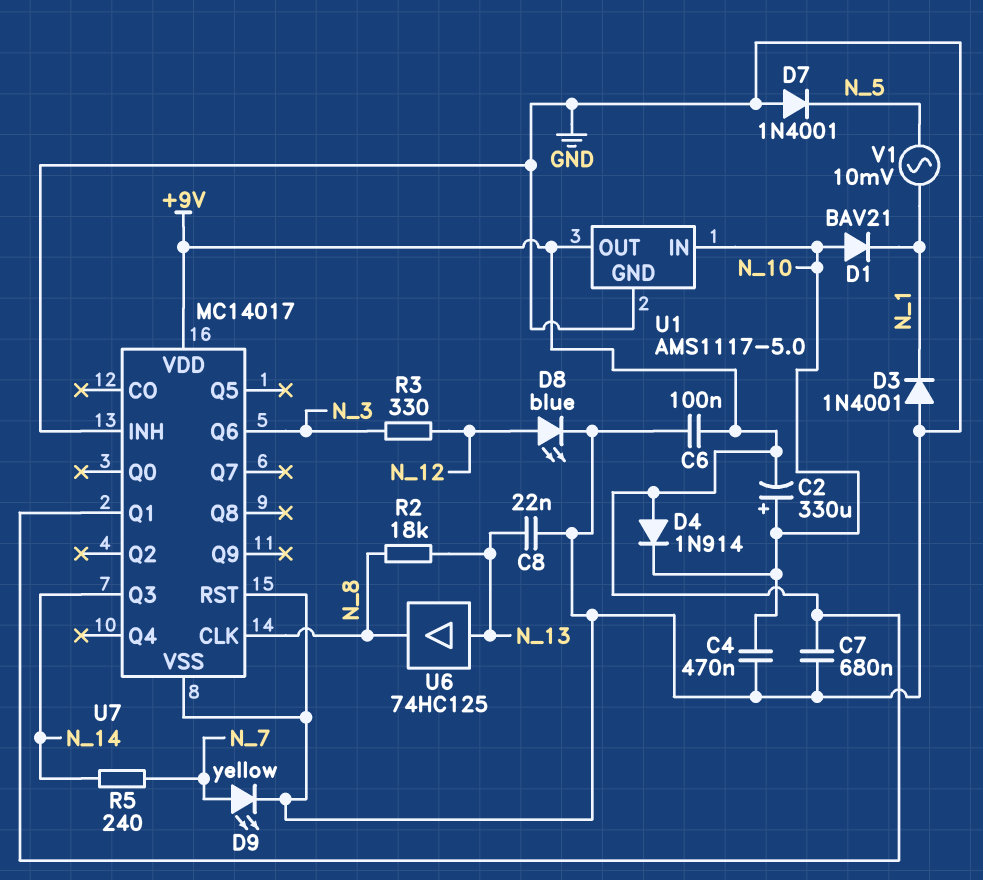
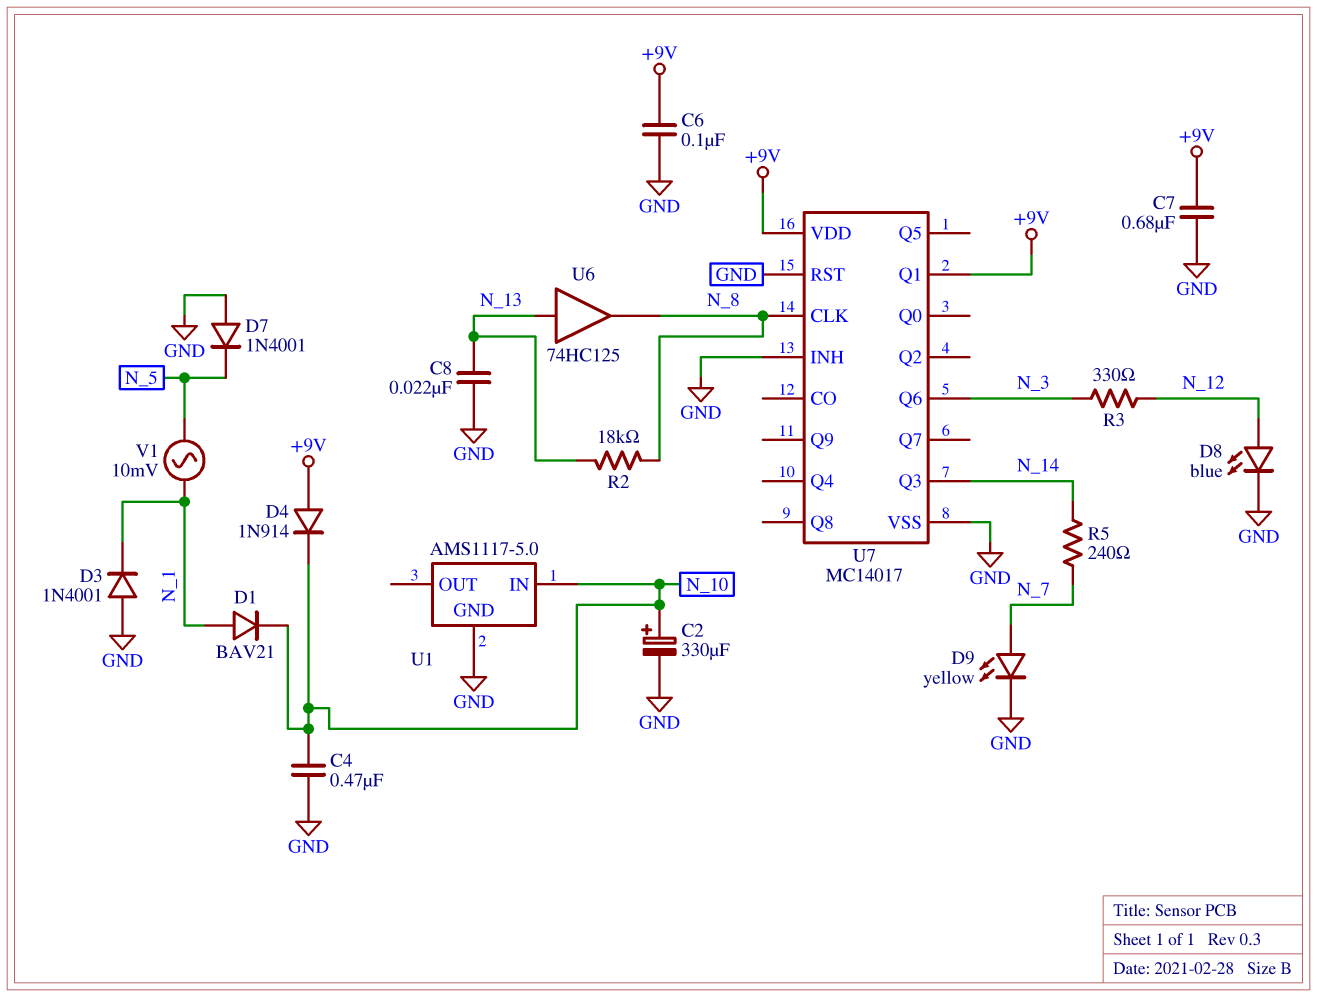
C2: 330uF (plus N_10, minus +9V) -> 330uF (plus N_10, minus GND)
D1: diode BAV21 (A N_10, K N_1) -> diode BAV21 (A N_1, K N_10)
U1 pin OUT: +9V -> none

